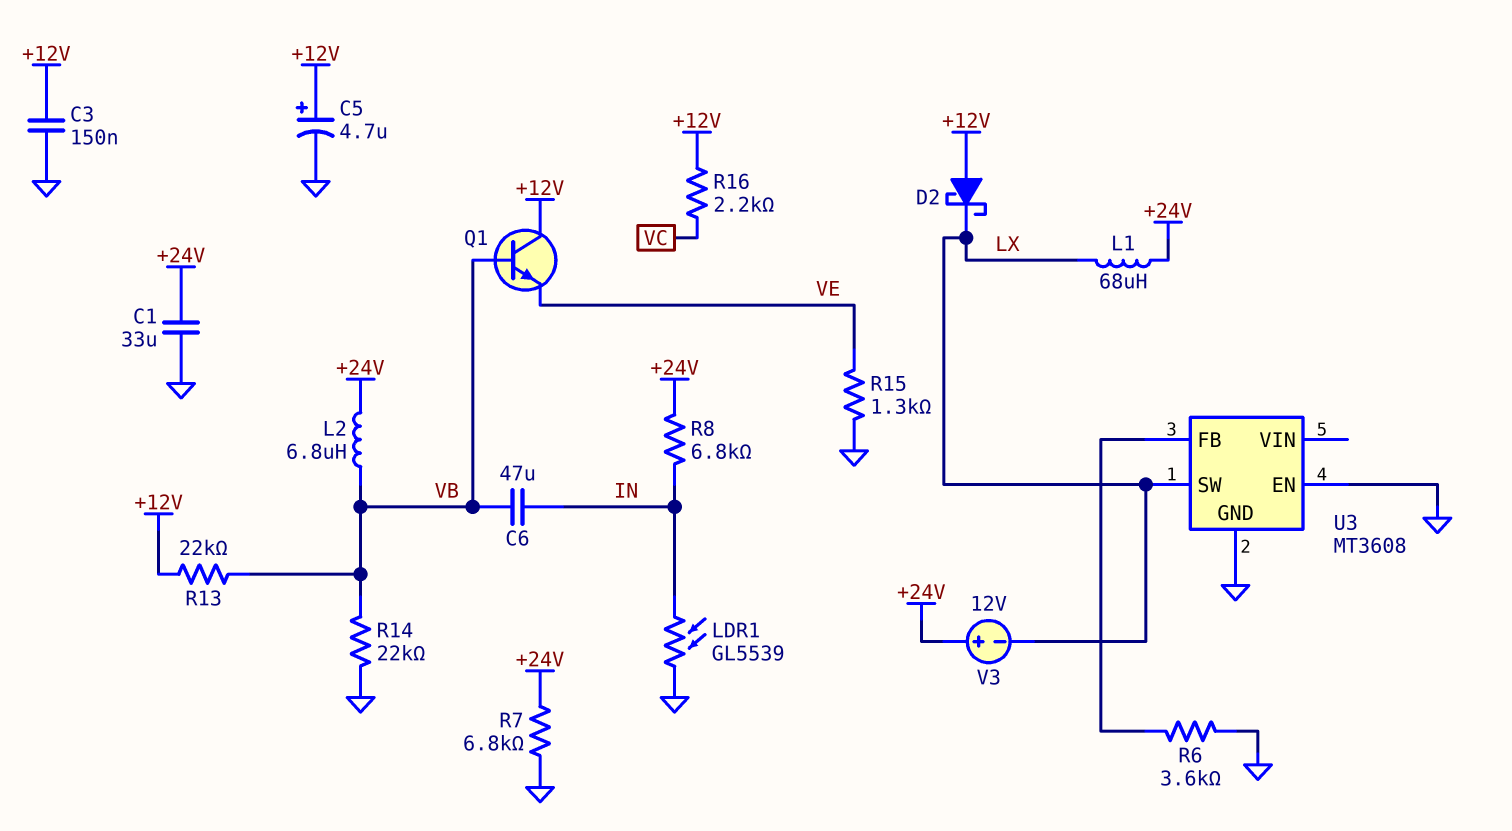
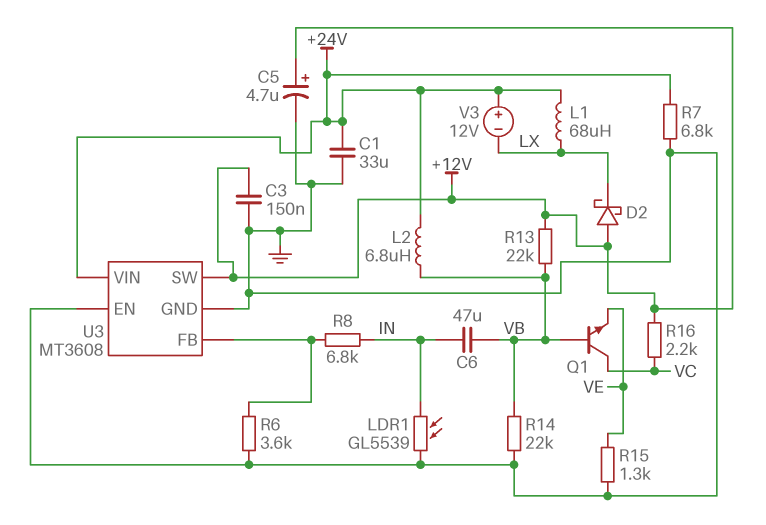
Q1: NPN (B VB, C +12V, E VE) -> NPN (B VB, C VC, E VE)
R8: 6.8k (+24V, IN) -> 6.8k (IN, U3/FB)
U3 pin SW: LX -> +12V
U3 pin VIN: none -> +24V

